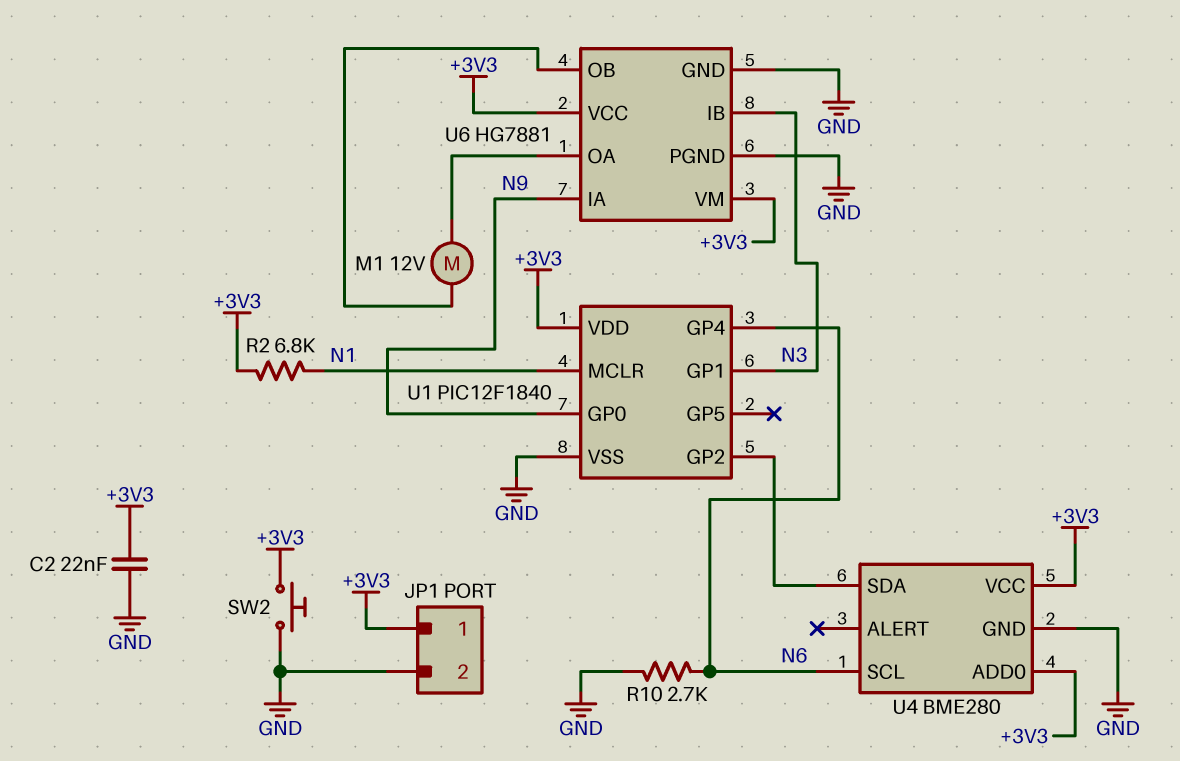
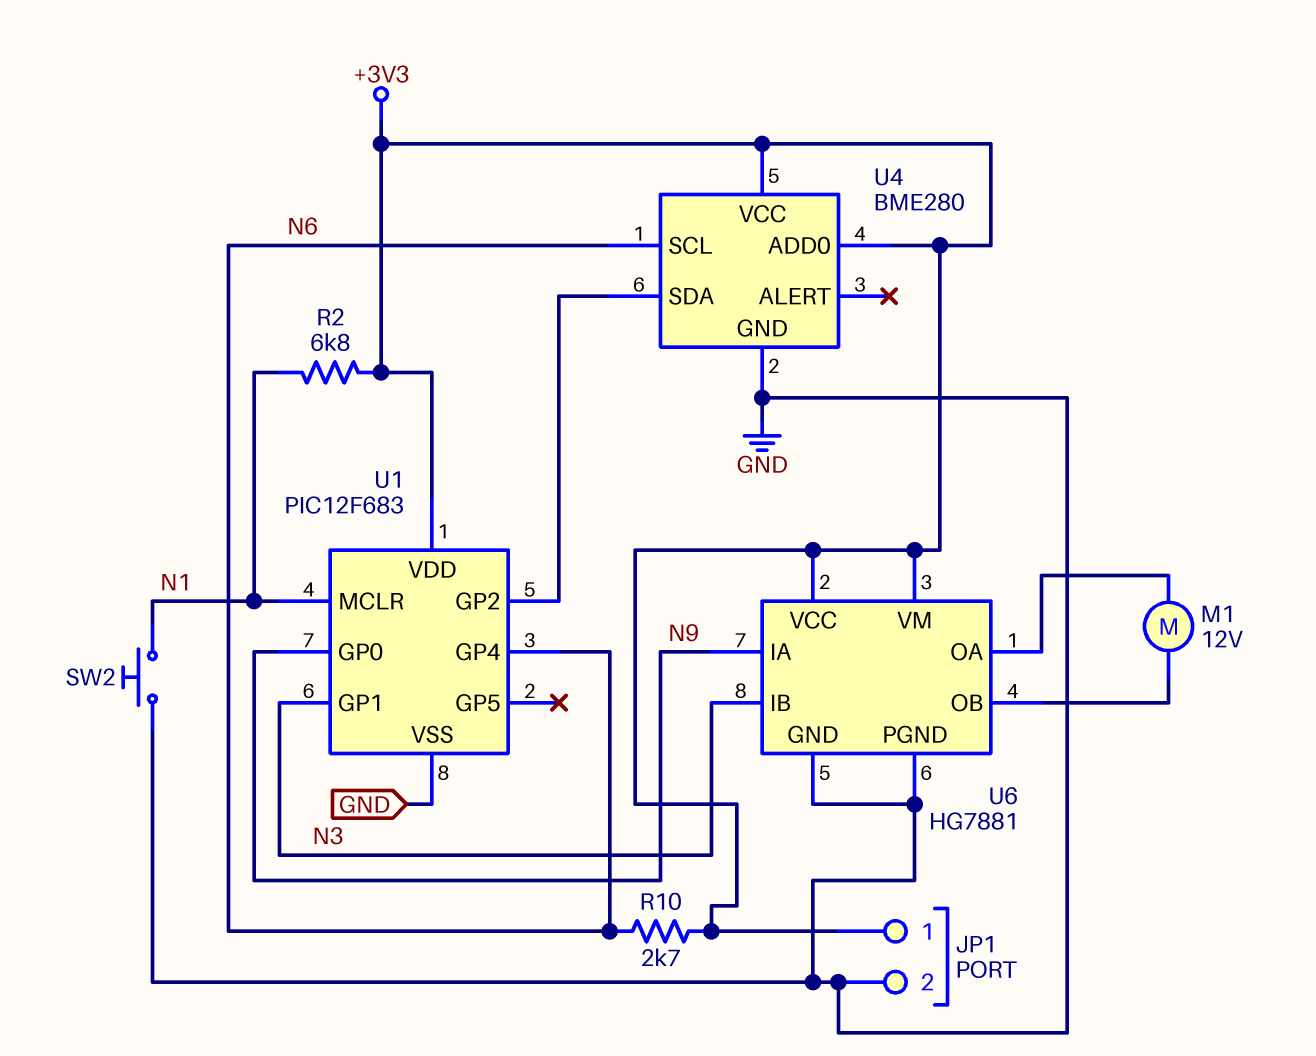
C2: 22nF (+3V3, GND) -> none
R10: 2.7k (GND, N6) -> 2.7k (+3V3, N6)
SW2: button (+3V3, GND) -> button (GND, N1)
U1: PIC12F1840 -> PIC12F683

